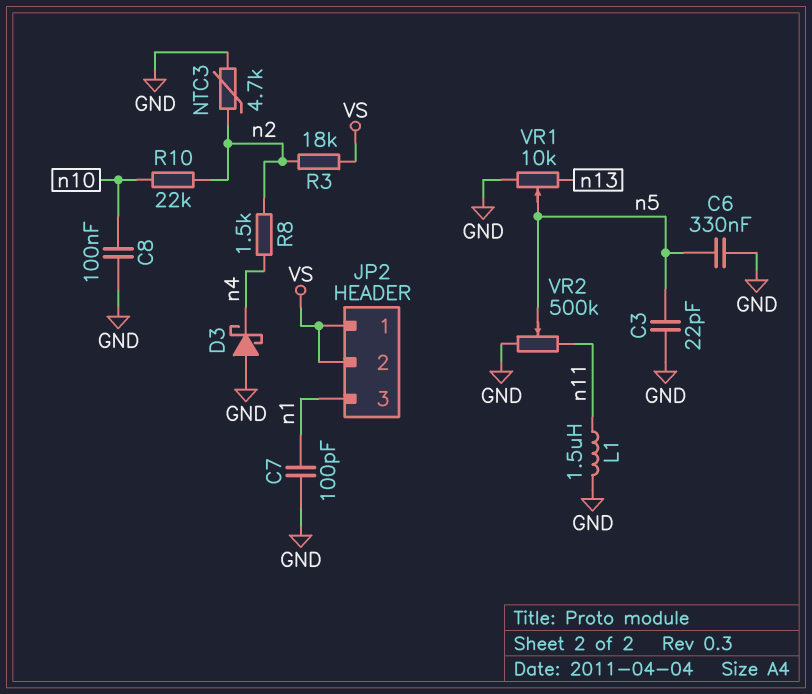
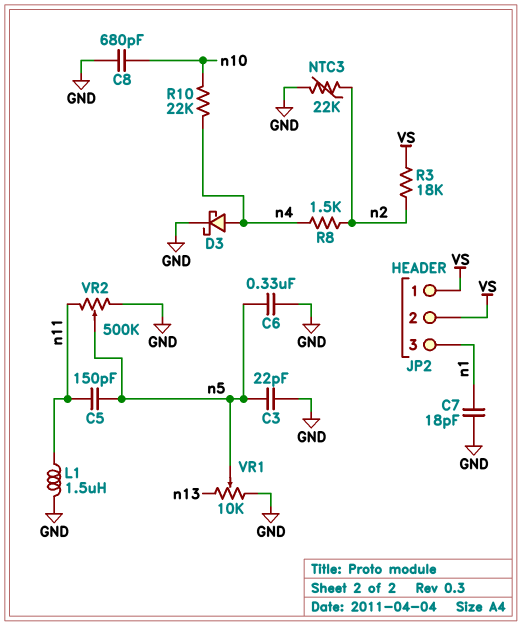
C5: none -> 150pF (n5, n11)
C7: 100pF (GND, n1) -> 18pF (GND, n1)
C8: 100nF (GND, n10) -> 680pF (GND, n10)
D3: schottky (A GND, K n4) -> schottky (A n4, K GND)
NTC3: 4.7k (GND, n2) -> 22k (GND, n2)
R10: 22k (n2, n10) -> 22k (n4, n10)

